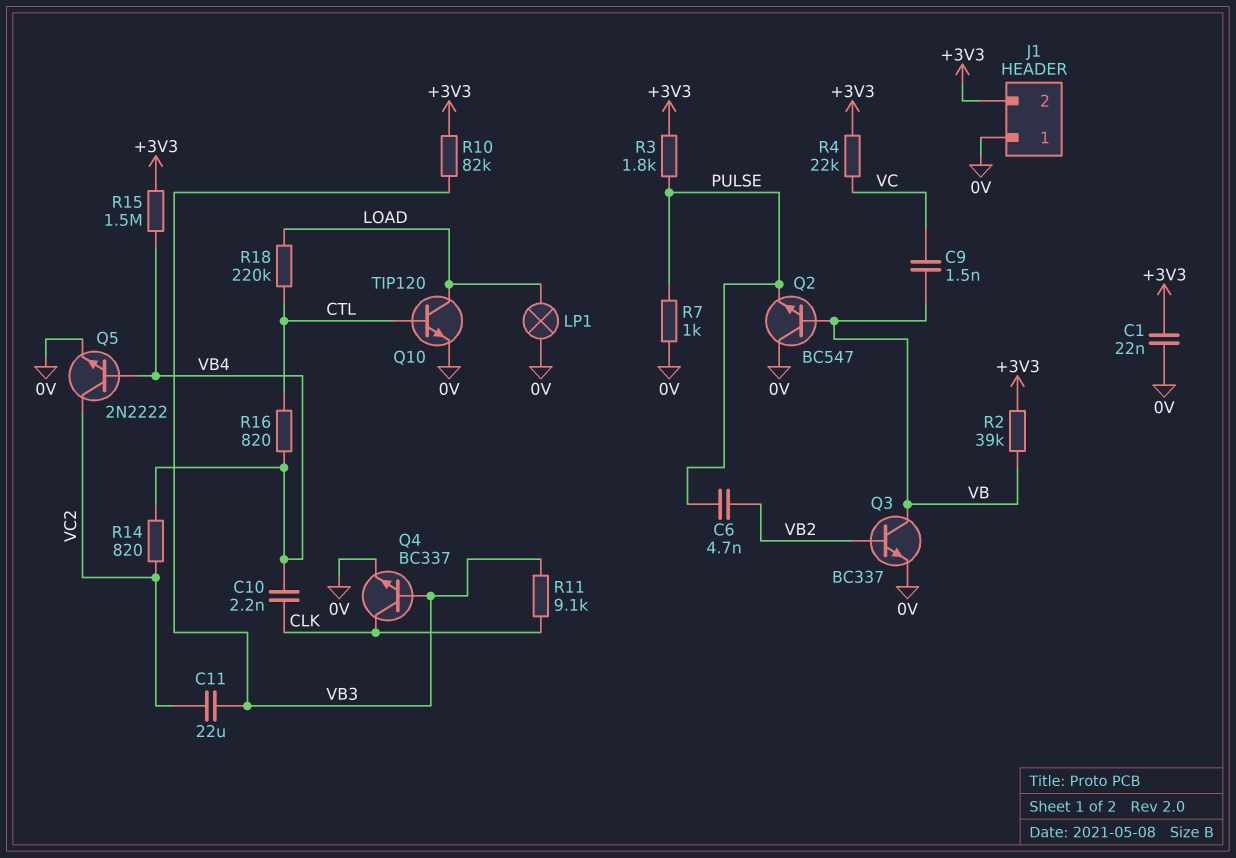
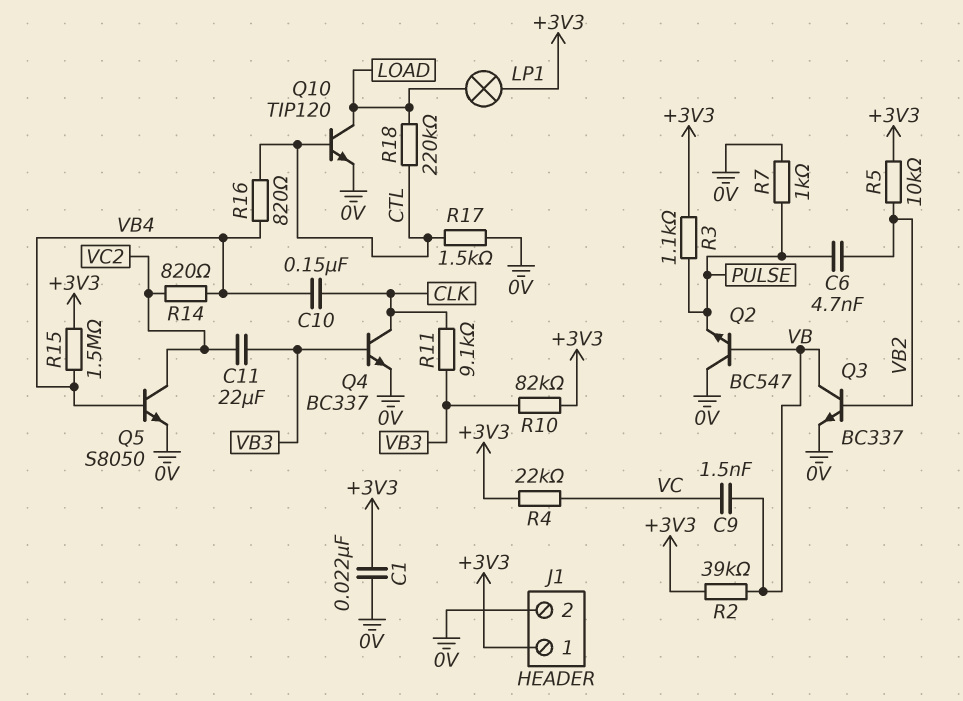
C10: 2.2nF (CLK, VB4) -> 150nF (CLK, VB4)
J1 pin 1: 0V -> +3V3
J1 pin 2: +3V3 -> 0V
LP1: lamp (0V, LOAD) -> lamp (+3V3, LOAD)
Q5: NPN 2N2222 (B VB4, C VC2, E 0V) -> NPN S8050 (B VB4, C VC2, E 0V)
R3: 1.8k (+3V3, PULSE) -> 1.1k (+3V3, PULSE)
R5: none -> 10k (+3V3, VB2)
R17: none -> 1.5k (0V, CTL)

